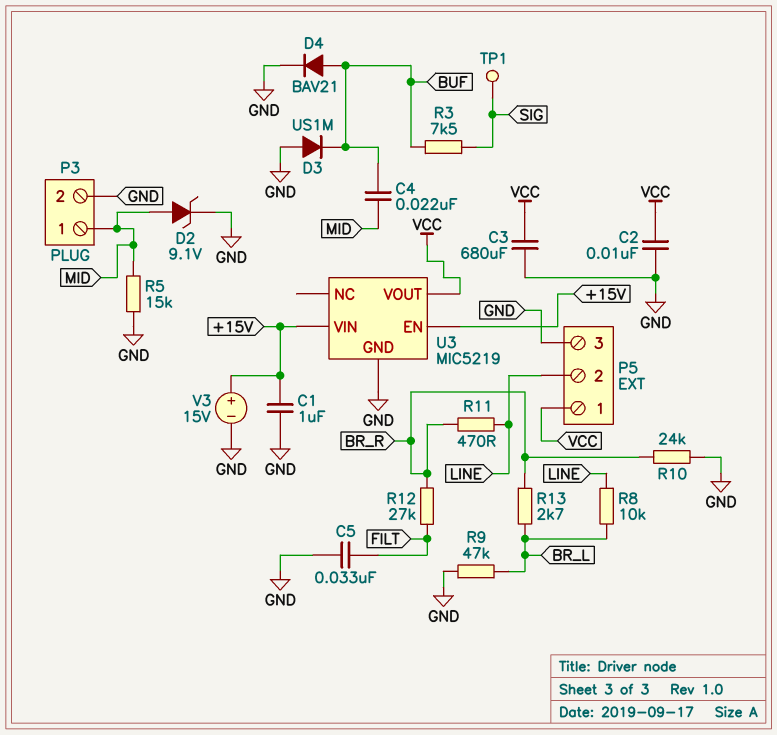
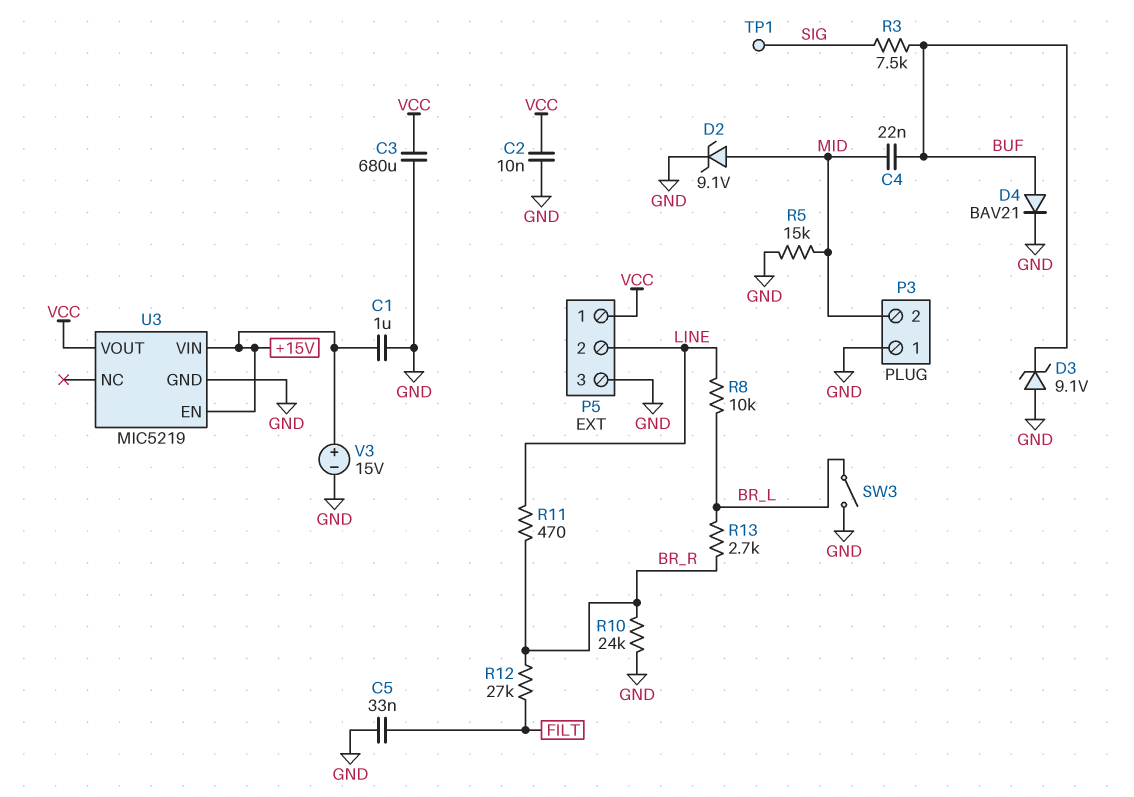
D3: diode US1M (A GND, K BUF) -> zener 9.1V (A GND, K BUF)
P3 pin 1: MID -> GND
P3 pin 2: GND -> MID
R9: 47k (BR_L, GND) -> none
SW3: none -> switch (BR_L, GND)

